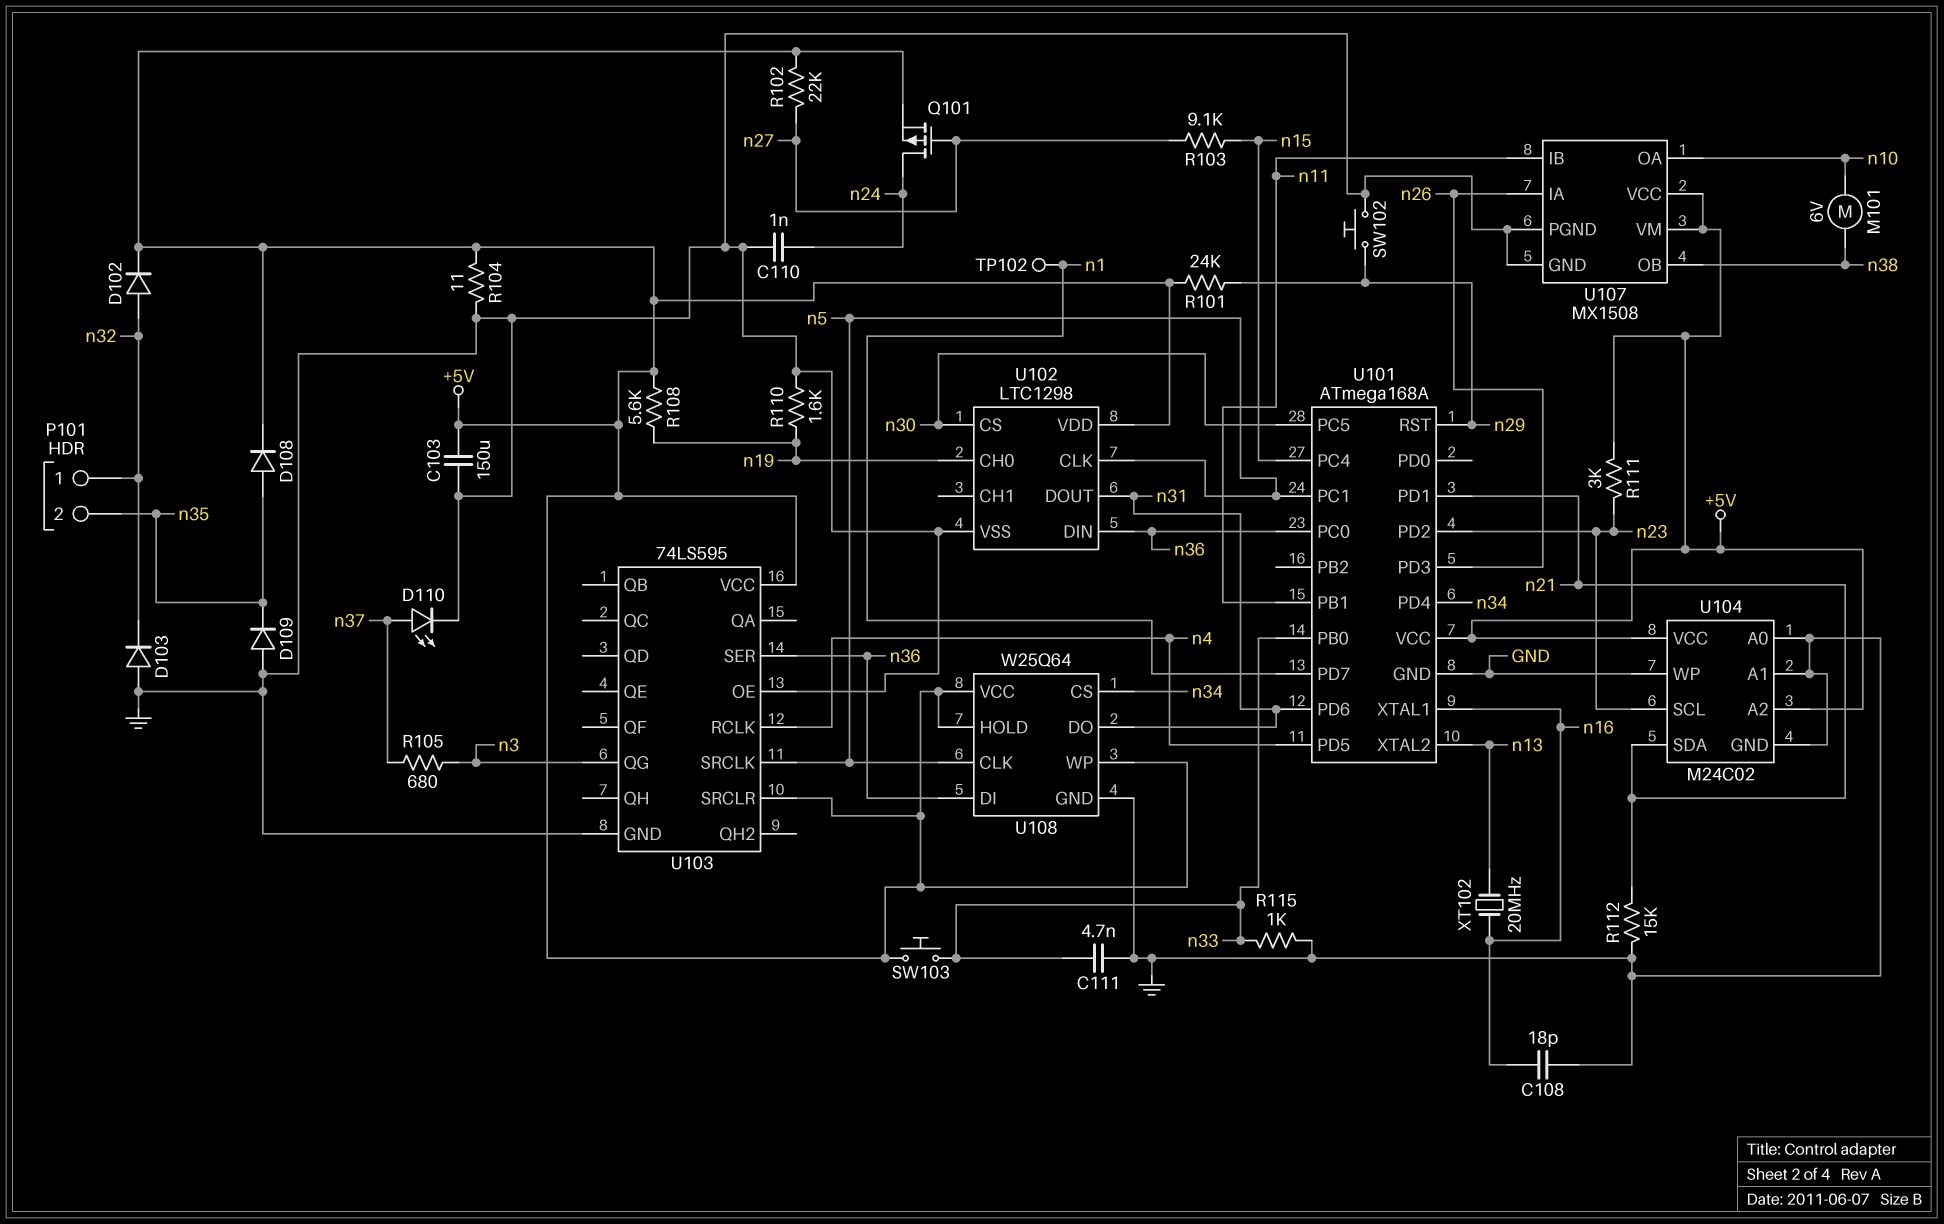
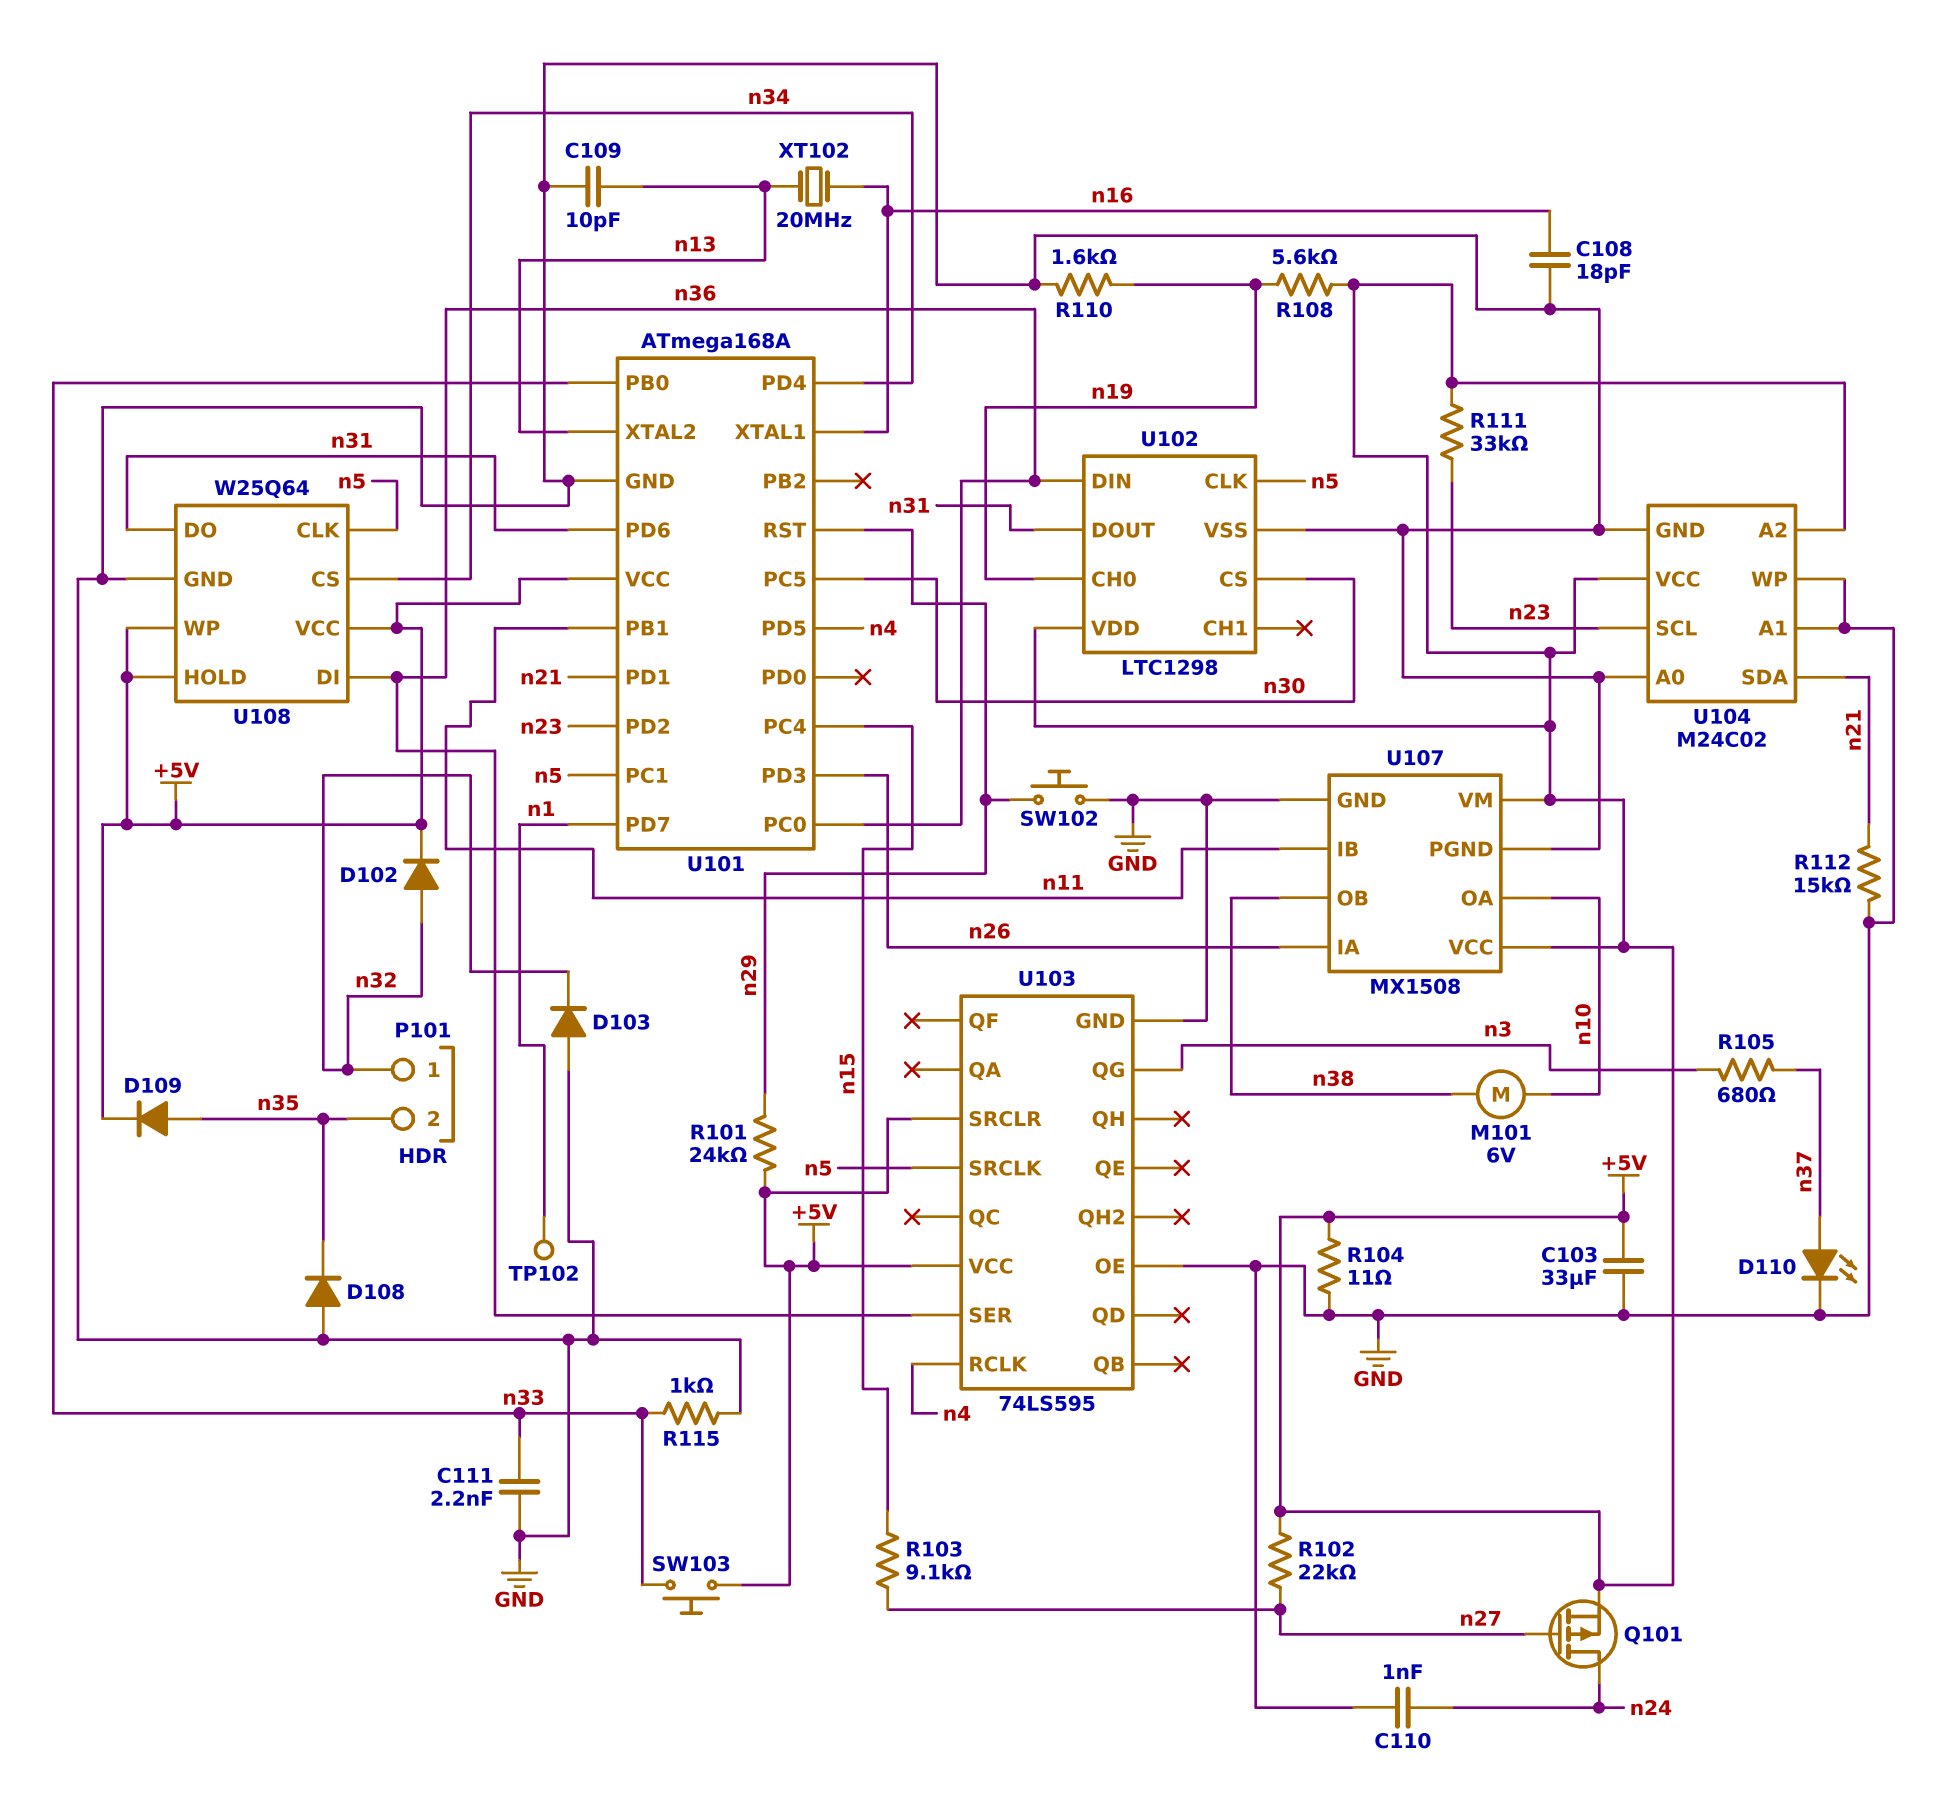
C103: 150uF (+5V, GND) -> 33uF (+5V, GND)
C109: none -> 10pF (GND, n13)
C111: 4.7nF (GND, n33) -> 2.2nF (GND, n33)
D108: diode (A n35, K +5V) -> diode (A GND, K n35)
D109: diode (A GND, K n35) -> diode (A n35, K +5V)
R111: 3k (+5V, n23) -> 33k (+5V, n23)

